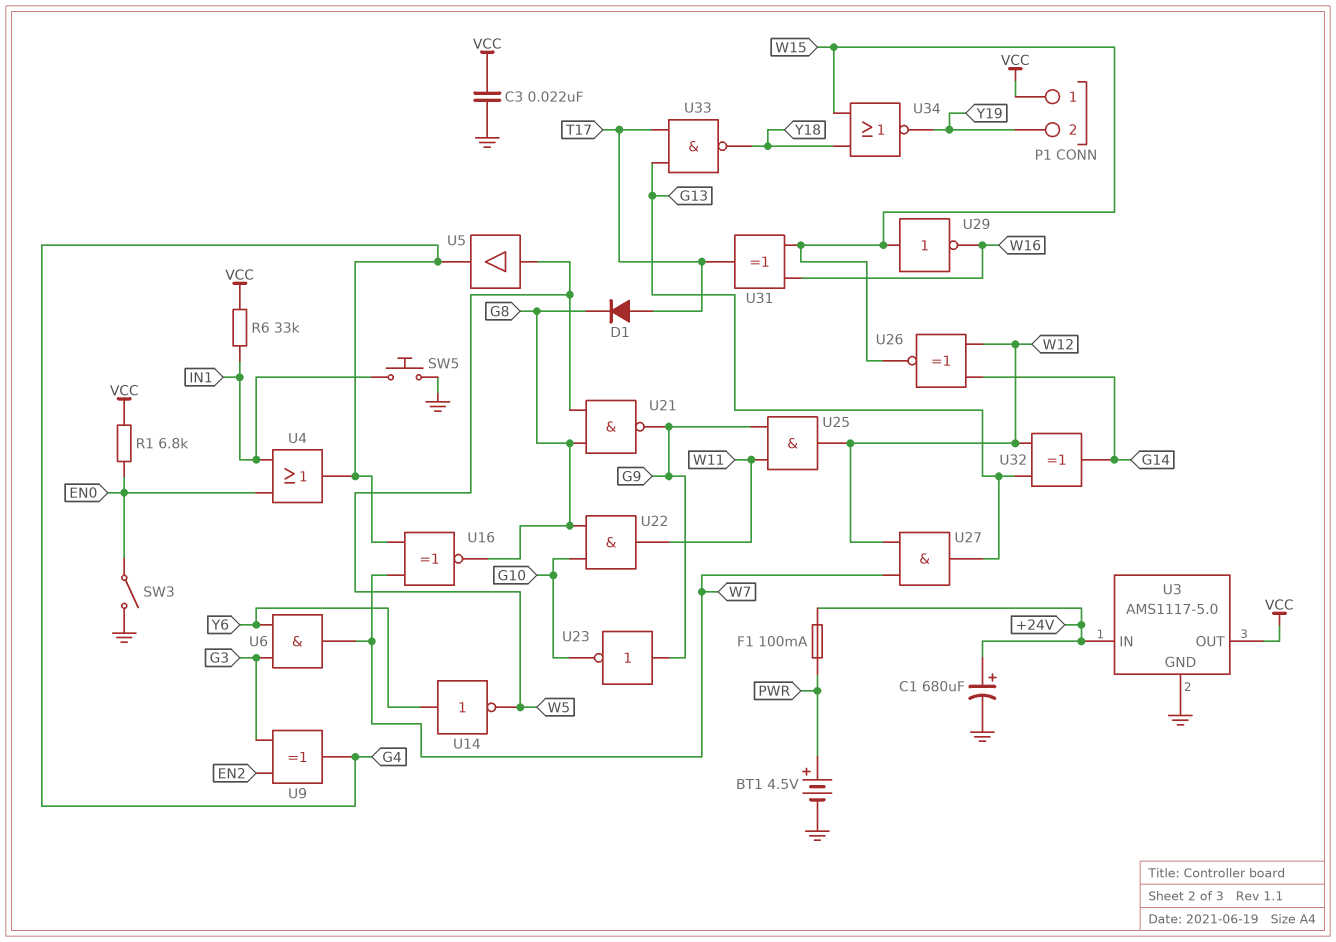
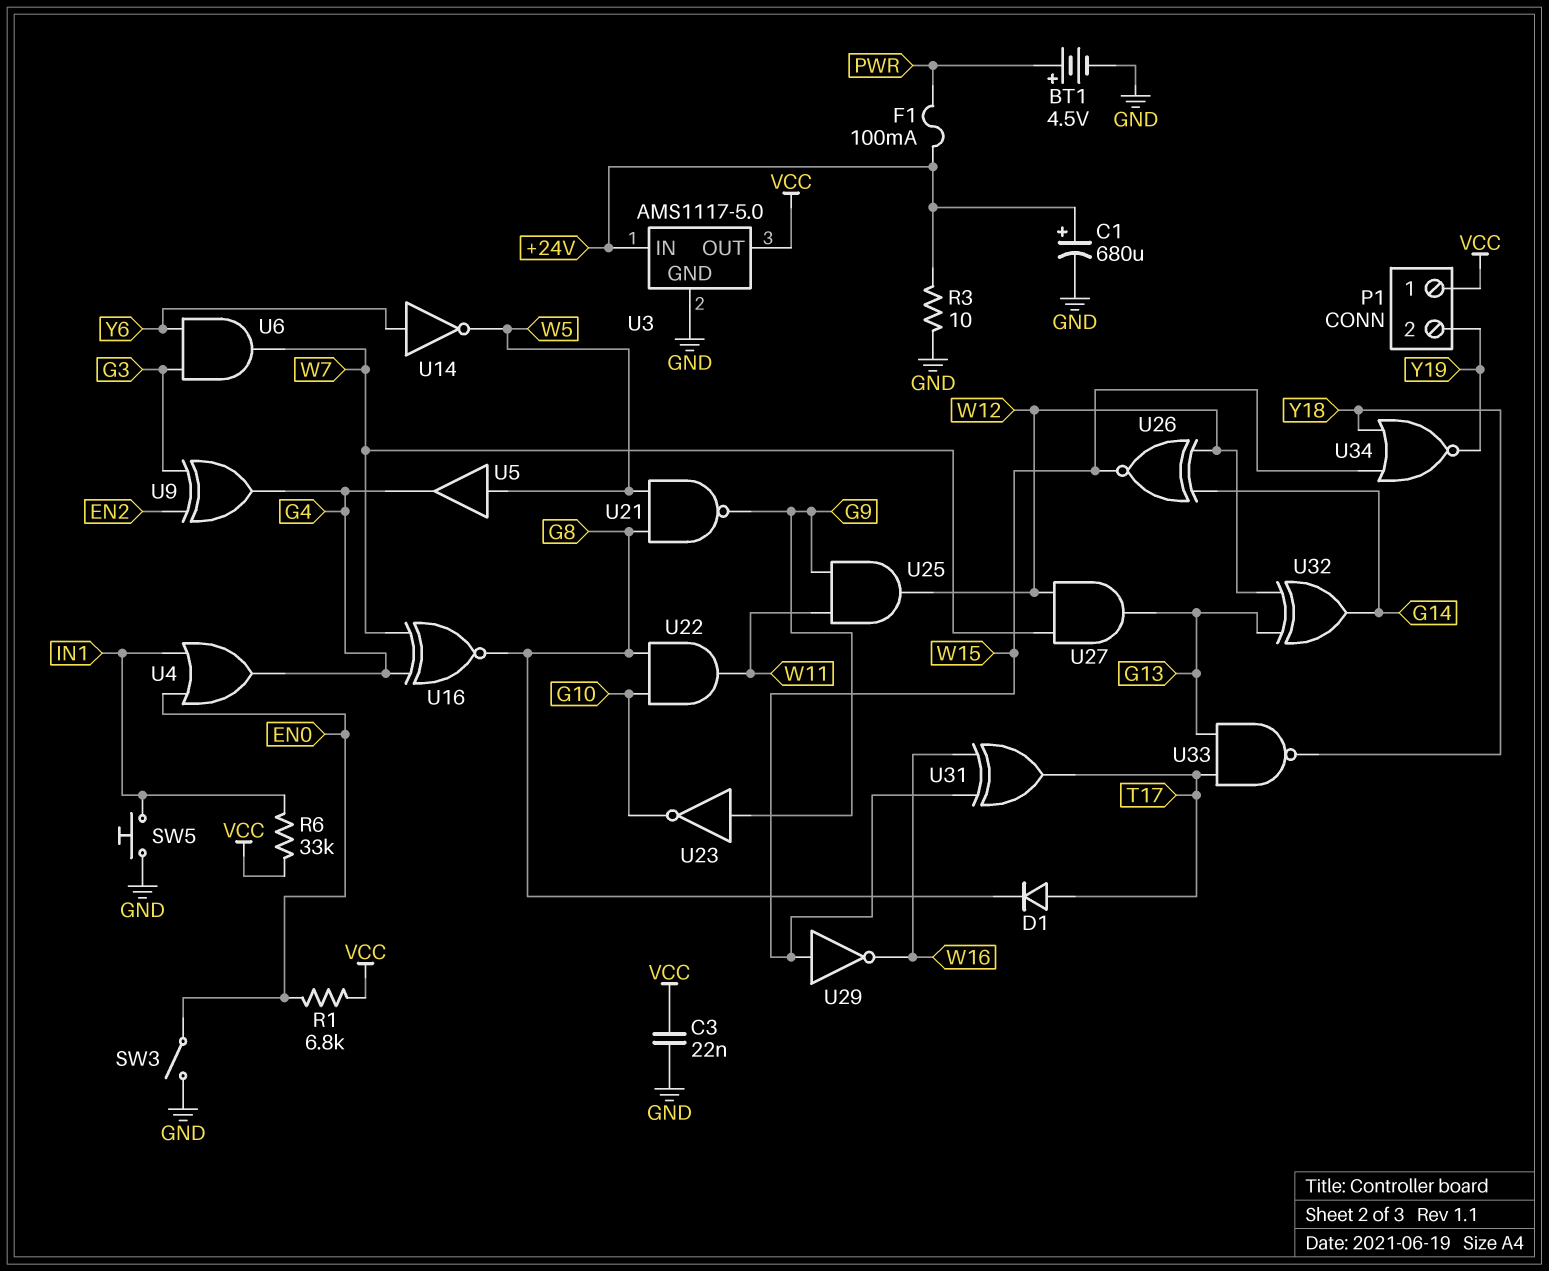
R3: none -> 10 (+24V, GND)

